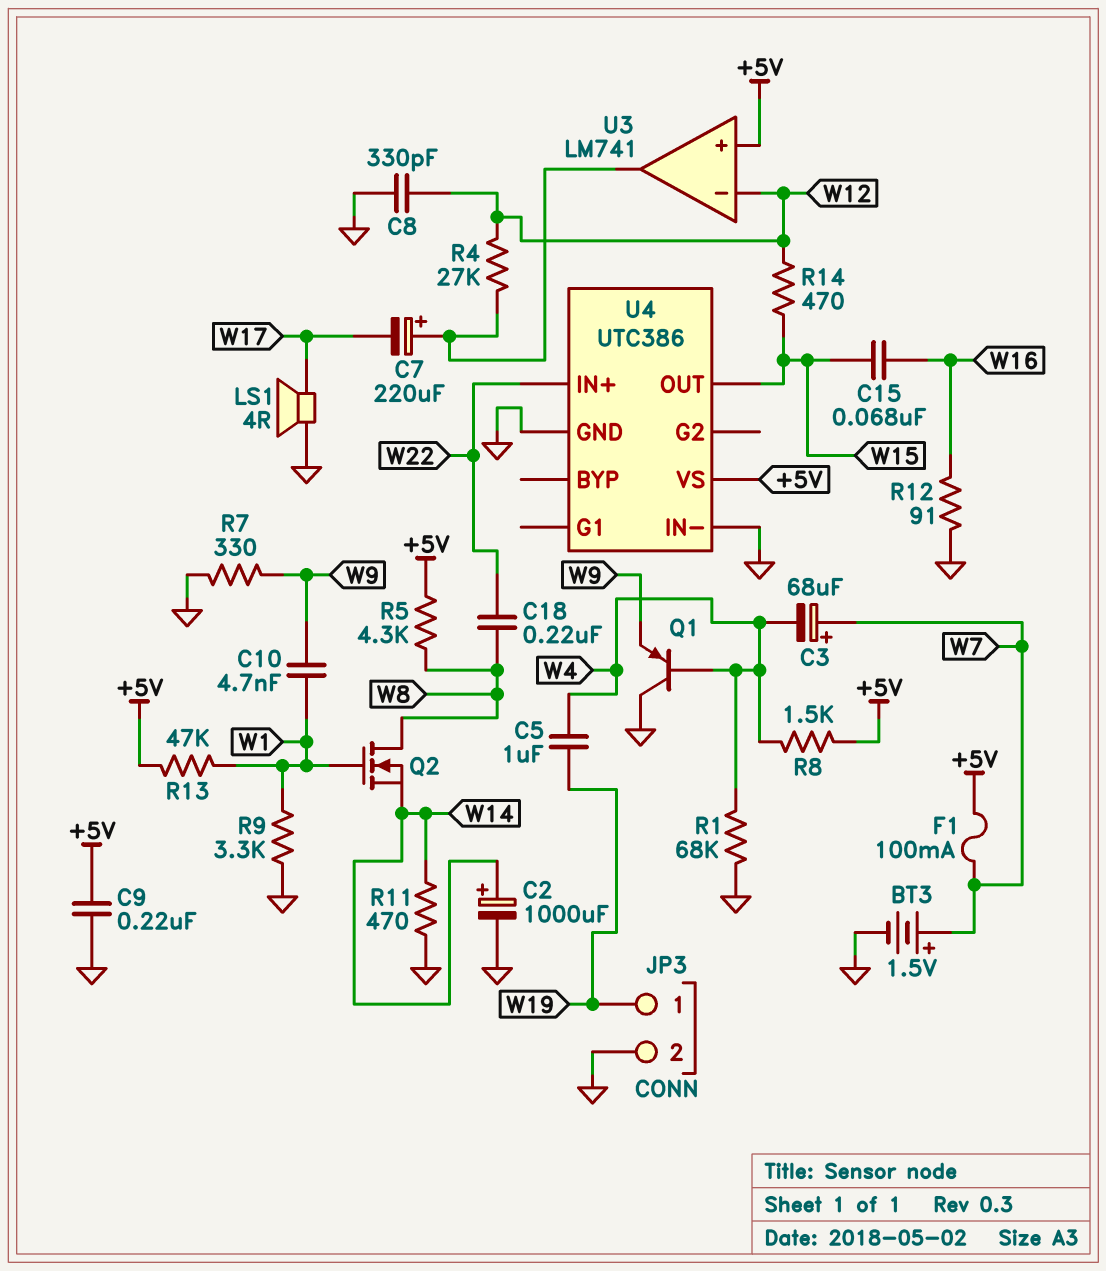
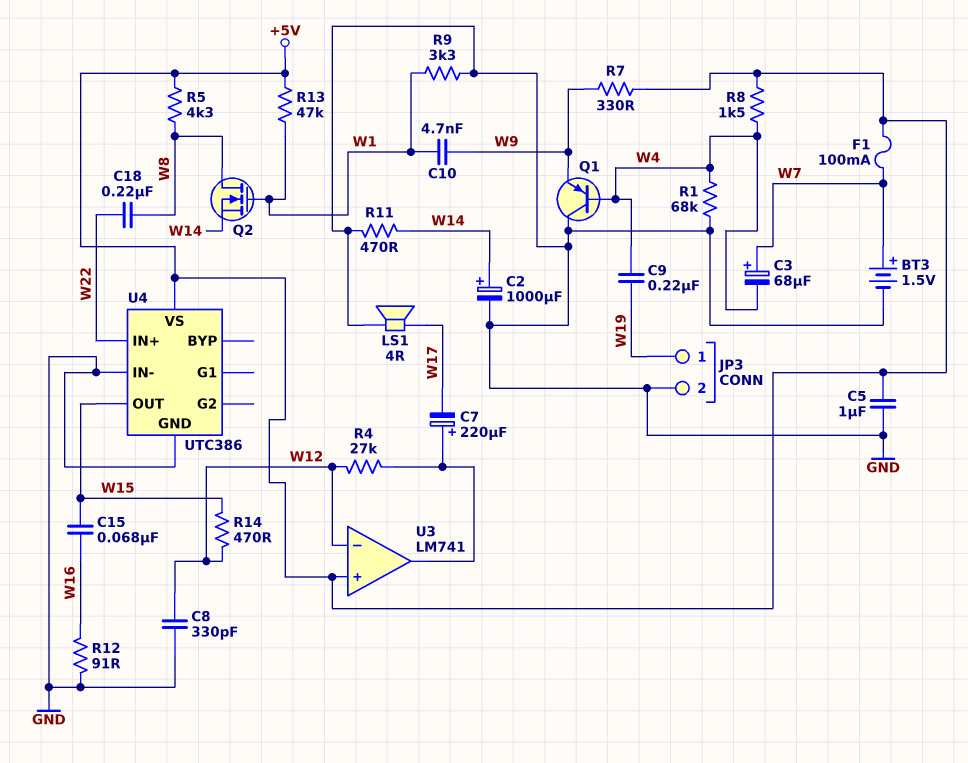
C5: 1uF (W4, W19) -> 1uF (+5V, GND)
C9: 220nF (+5V, GND) -> 220nF (W4, W19)
R7: 330 (GND, W9) -> 330 (+5V, W9)

